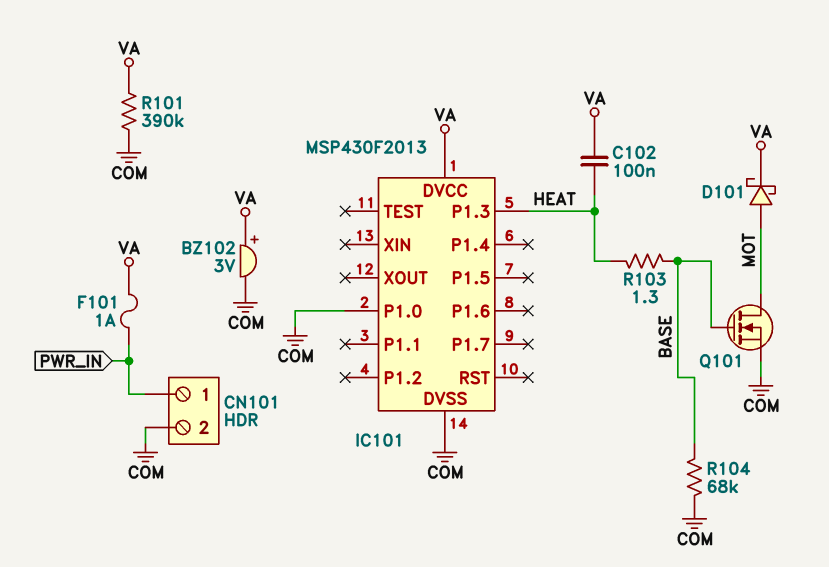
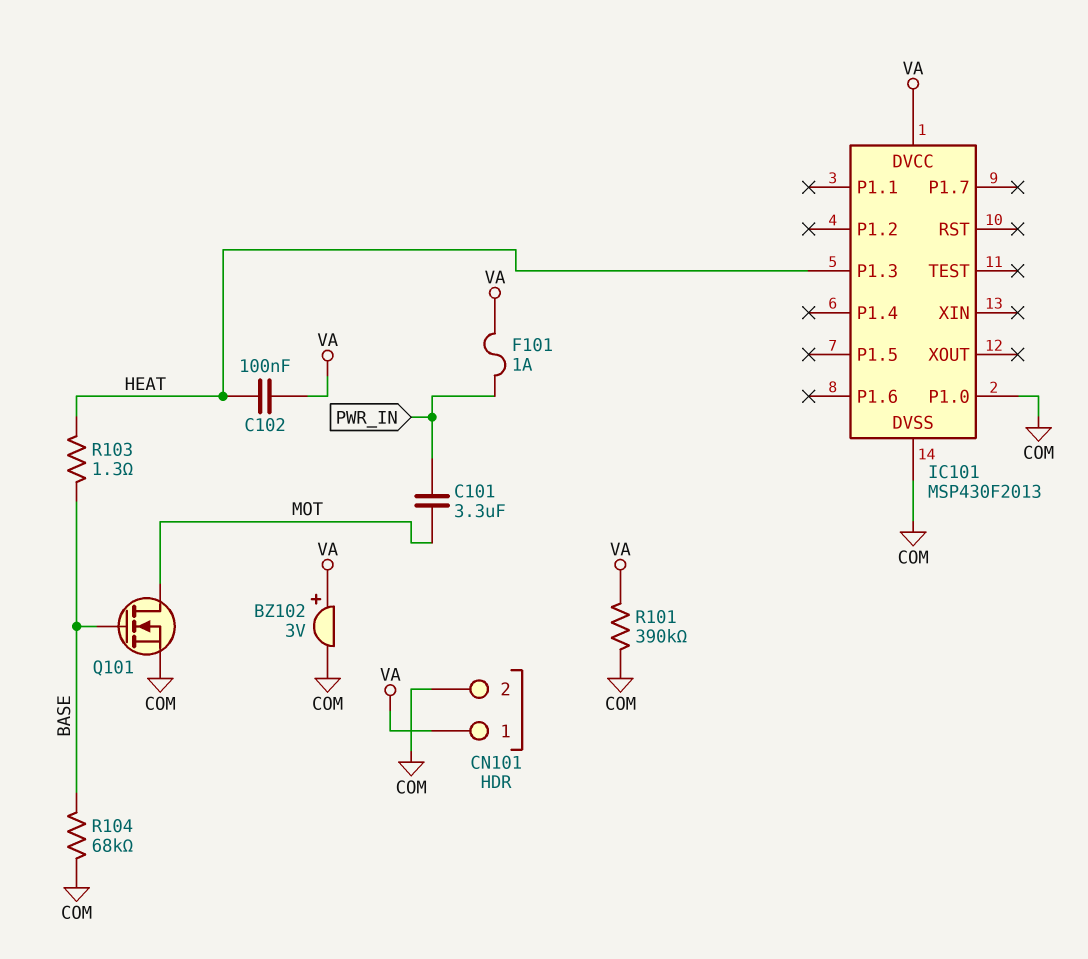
C101: none -> 3.3uF (MOT, PWR_IN)
CN101 pin 1: PWR_IN -> VA
D101: schottky (A MOT, K VA) -> none

